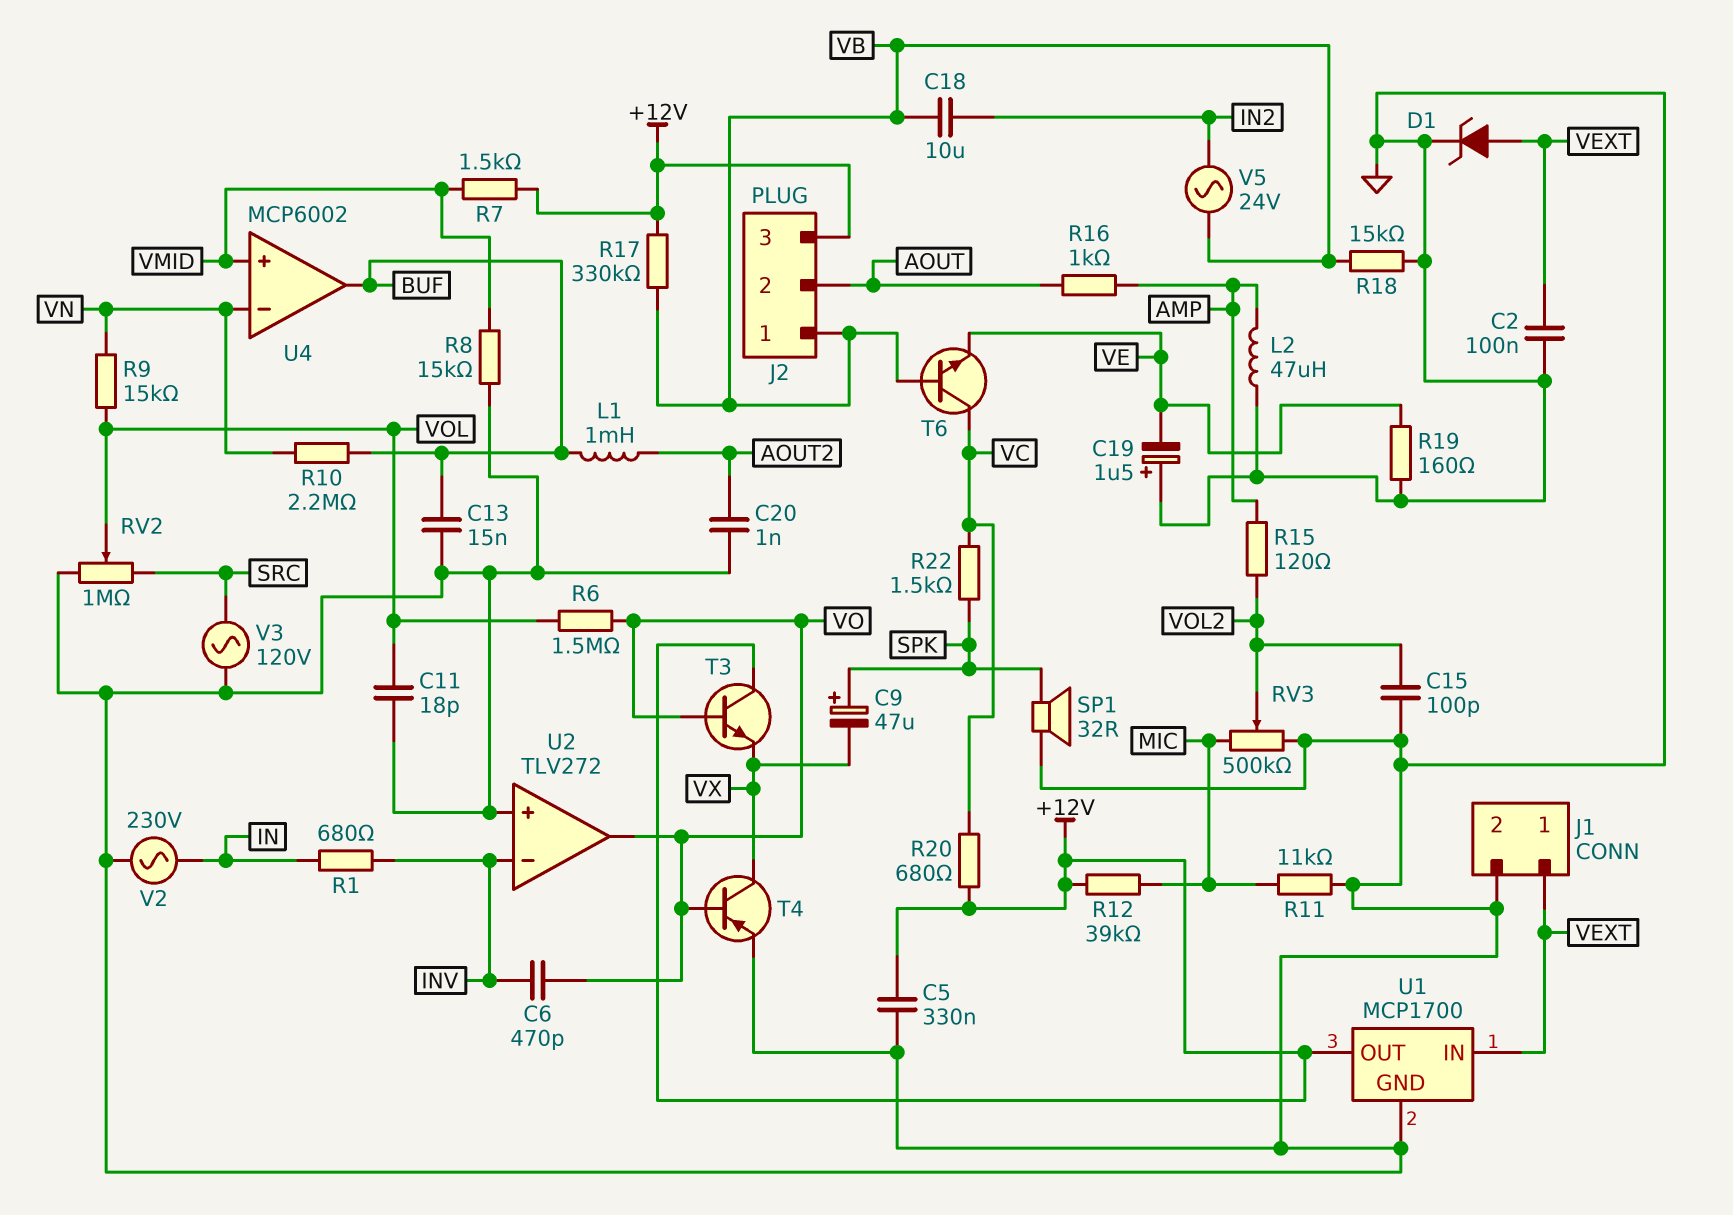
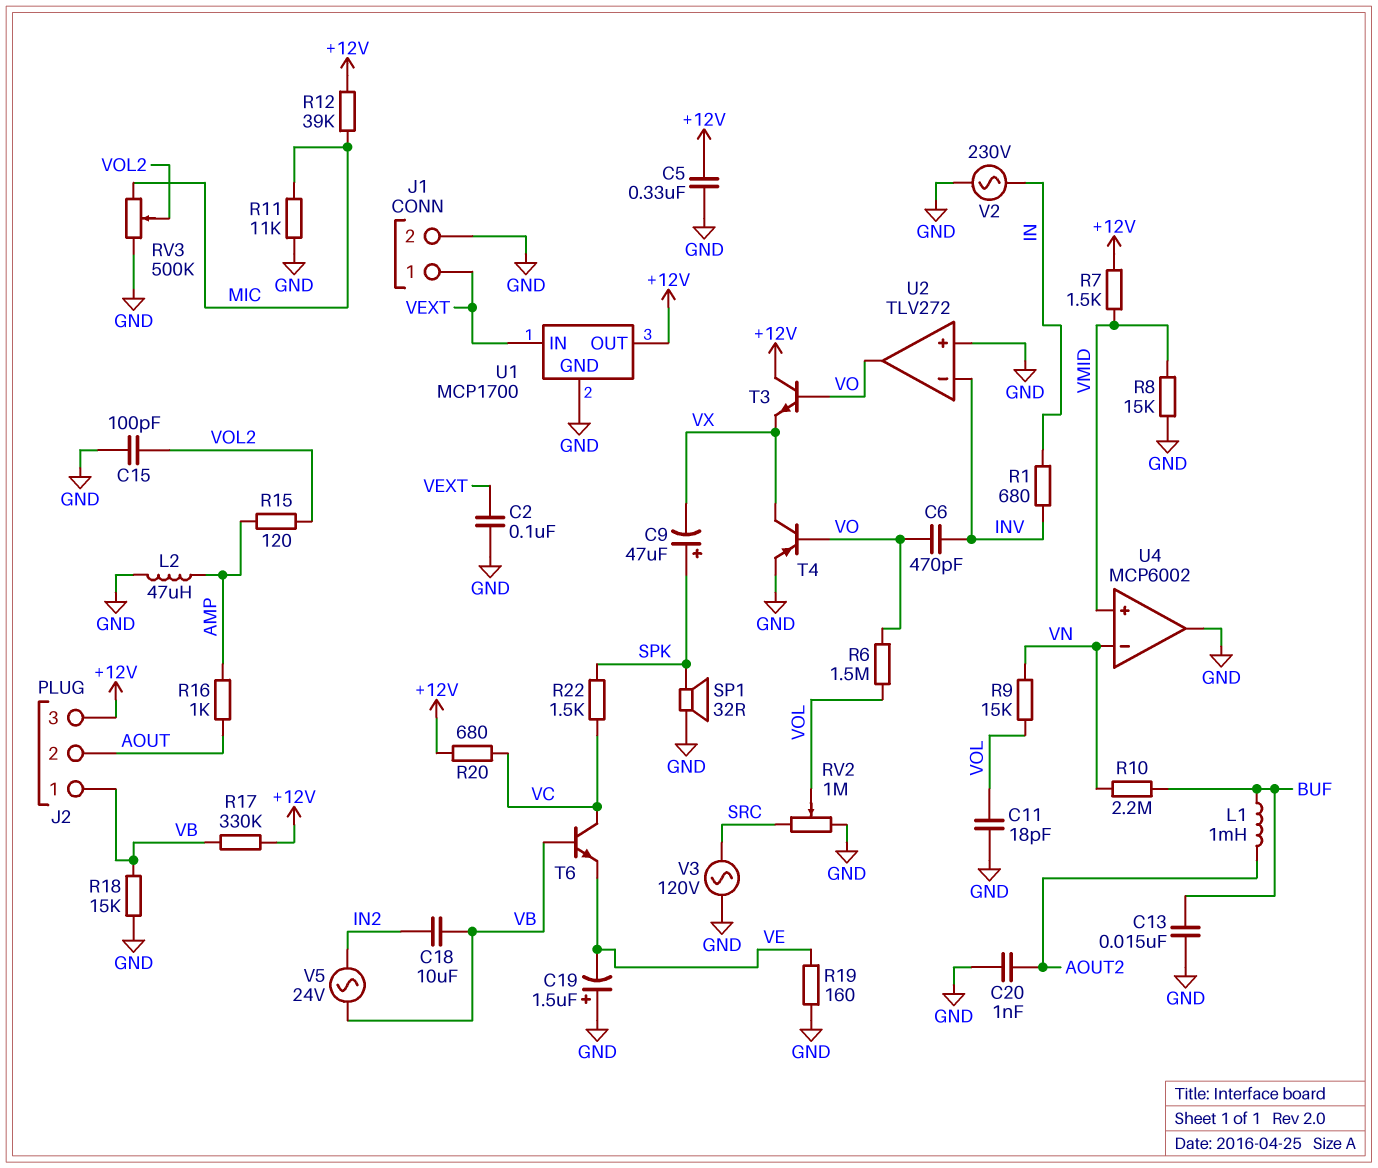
D1: zener (A VEXT, K GND) -> none
U4 pin out: BUF -> GND

